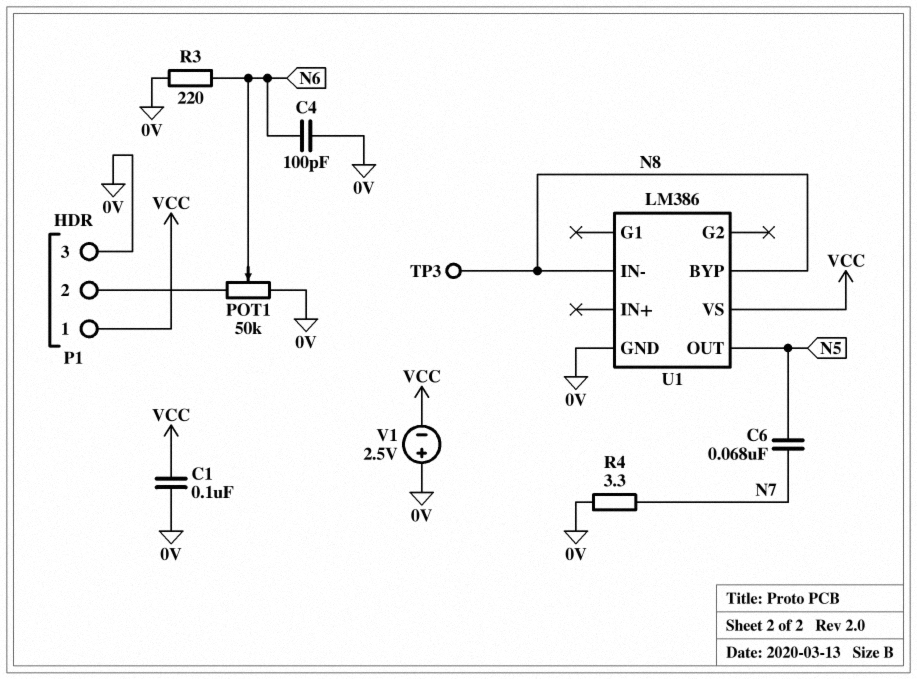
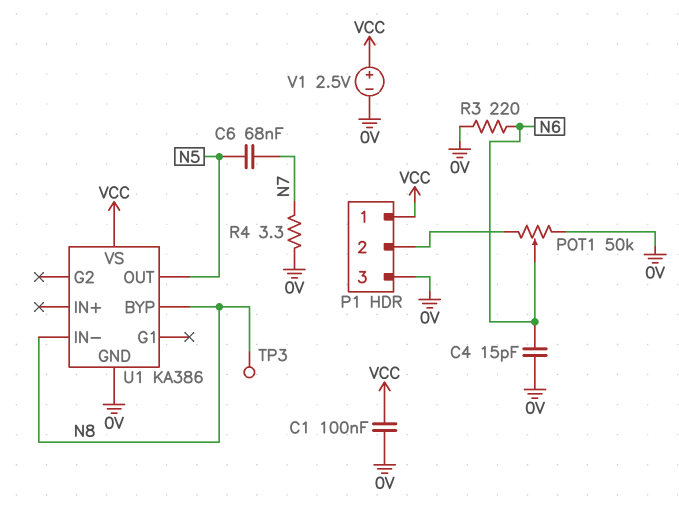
C4: 100pF (0V, N6) -> 15pF (0V, N6)
U1: LM386 -> KA386
V1: 2.5V (plus 0V, minus VCC) -> 2.5V (plus VCC, minus 0V)

